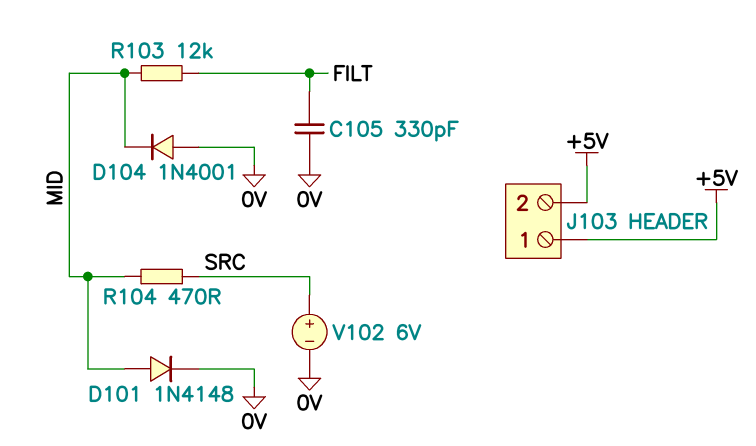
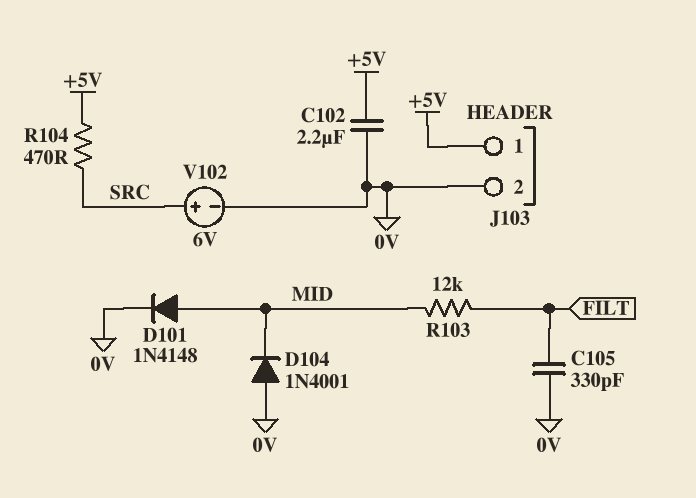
C102: none -> 2.2uF (+5V, 0V)
J103 pin 2: +5V -> 0V
R104: 470 (MID, SRC) -> 470 (+5V, SRC)

